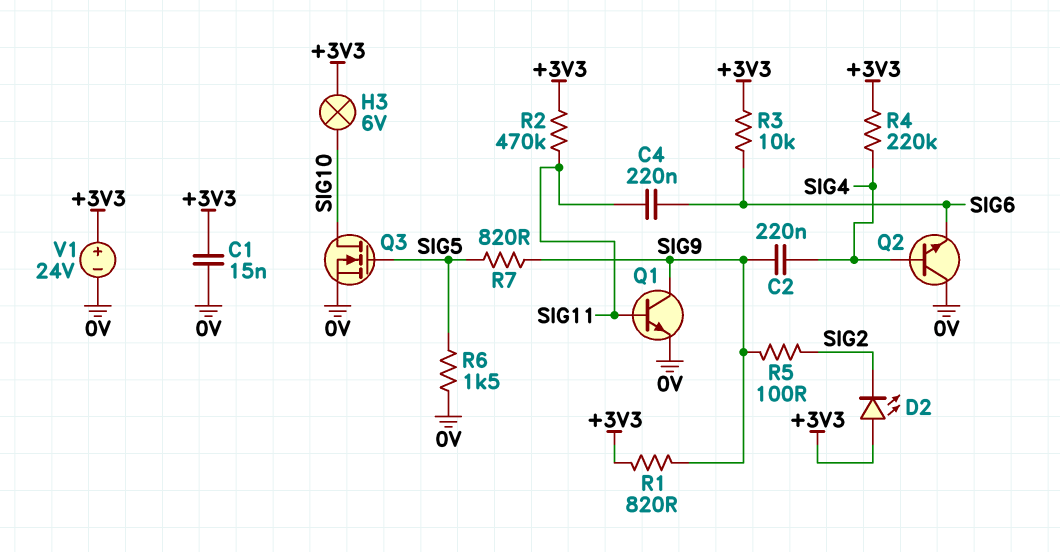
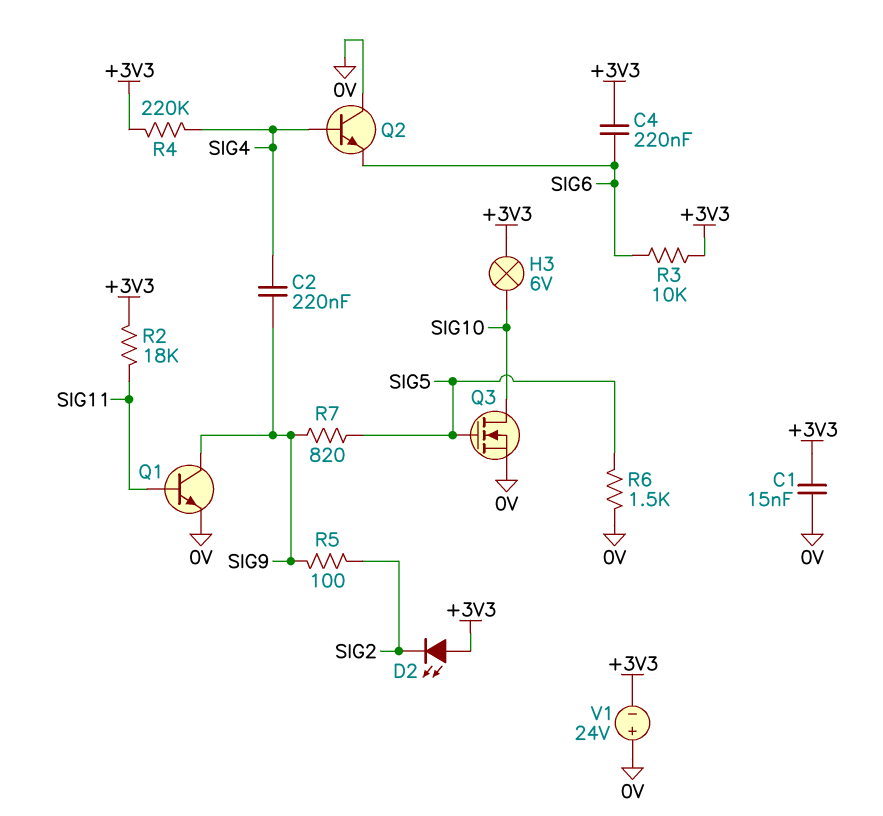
C4: 220nF (SIG6, SIG11) -> 220nF (+3V3, SIG6)
R1: 820 (+3V3, SIG9) -> none
R2: 470k (+3V3, SIG11) -> 18k (+3V3, SIG11)
V1: 24V (plus +3V3, minus 0V) -> 24V (plus 0V, minus +3V3)

